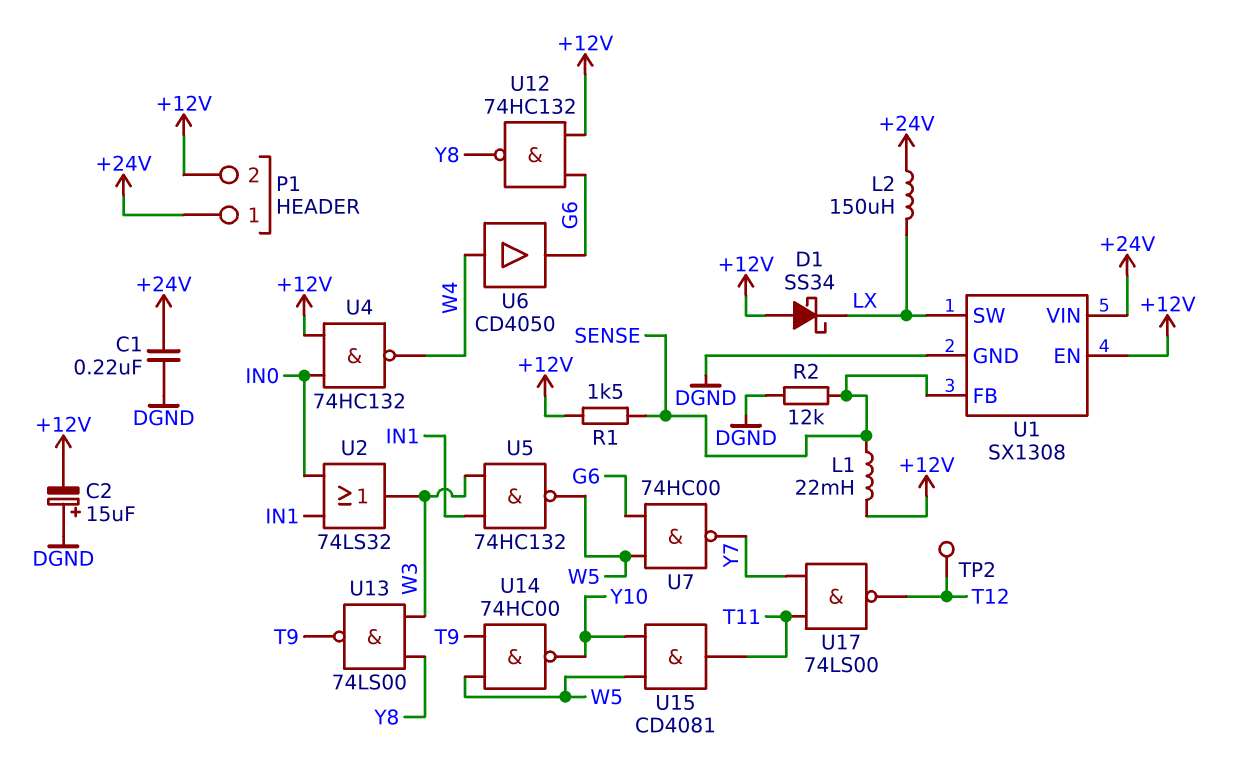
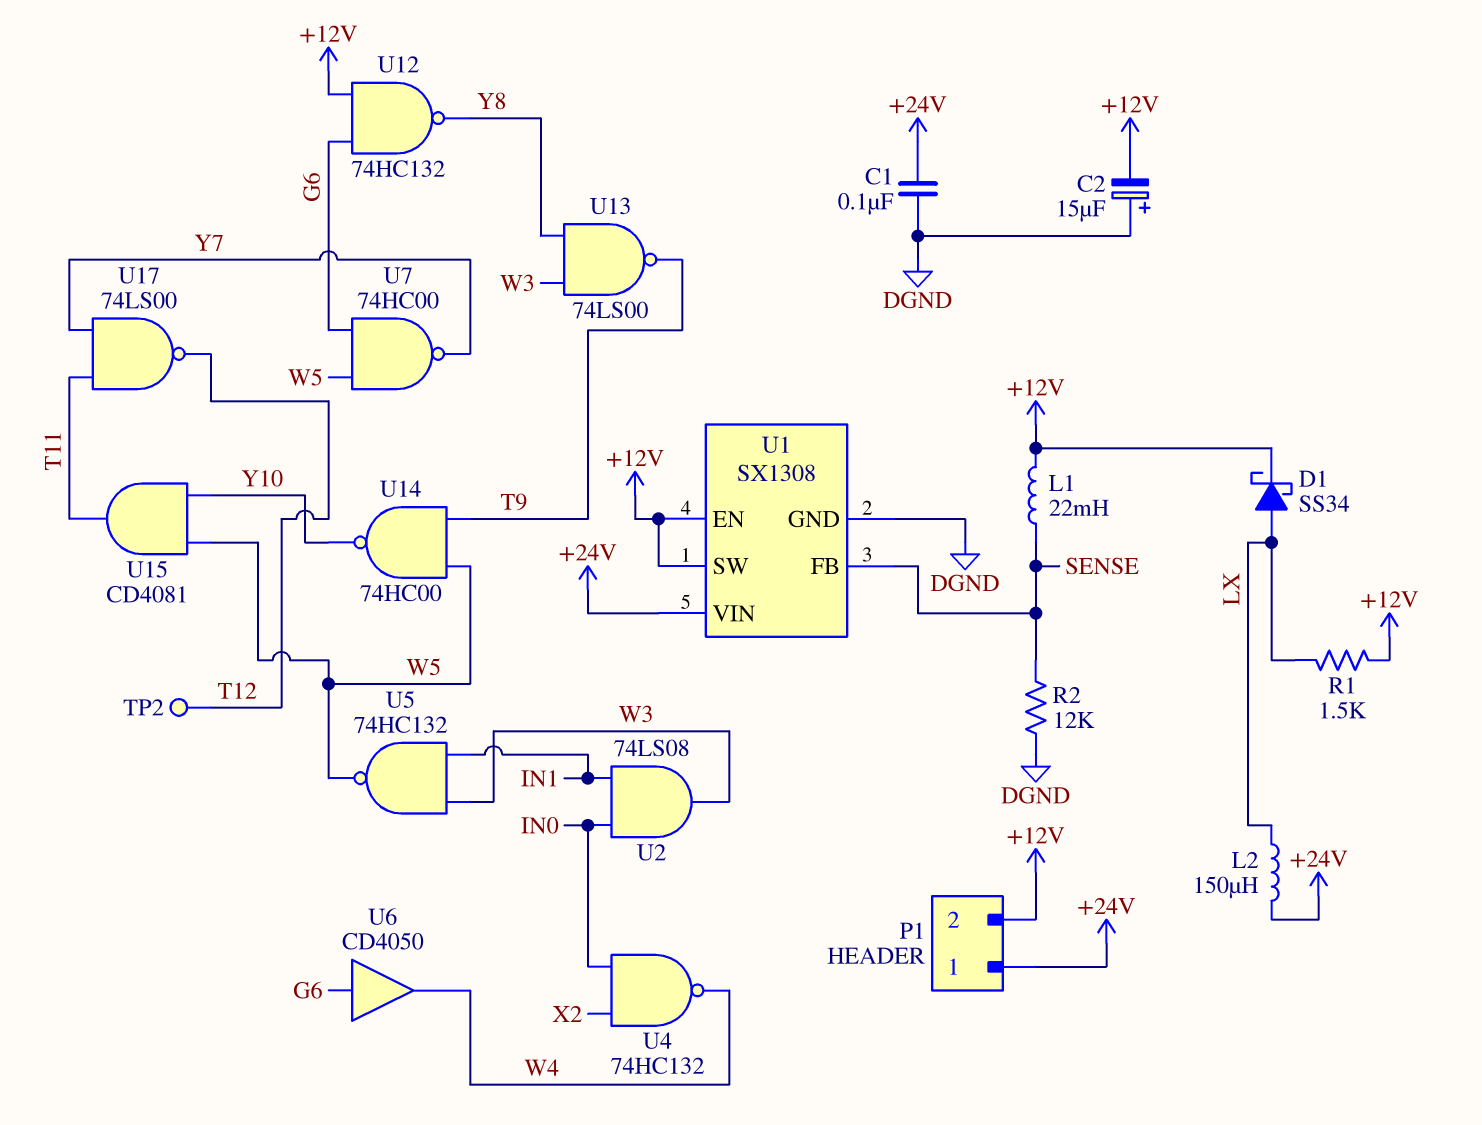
C1: 220nF (+24V, DGND) -> 100nF (+24V, DGND)
D1: schottky SS34 (A +12V, K LX) -> schottky SS34 (A LX, K +12V)
R1: 1.5k (+12V, SENSE) -> 1.5k (+12V, LX)
U1 pin SW: LX -> +12V
U2: OR 74LS32 (in IN0, in IN1, out W3) -> AND 74LS08 (in IN0, in IN1, out W3)
U4: NAND 74HC132 (in +12V, in IN0, out W4) -> NAND 74HC132 (in IN0, in X2, out W4)
U6: buffer CD4050 (in W4, out G6) -> buffer CD4050 (in G6, out W4)

